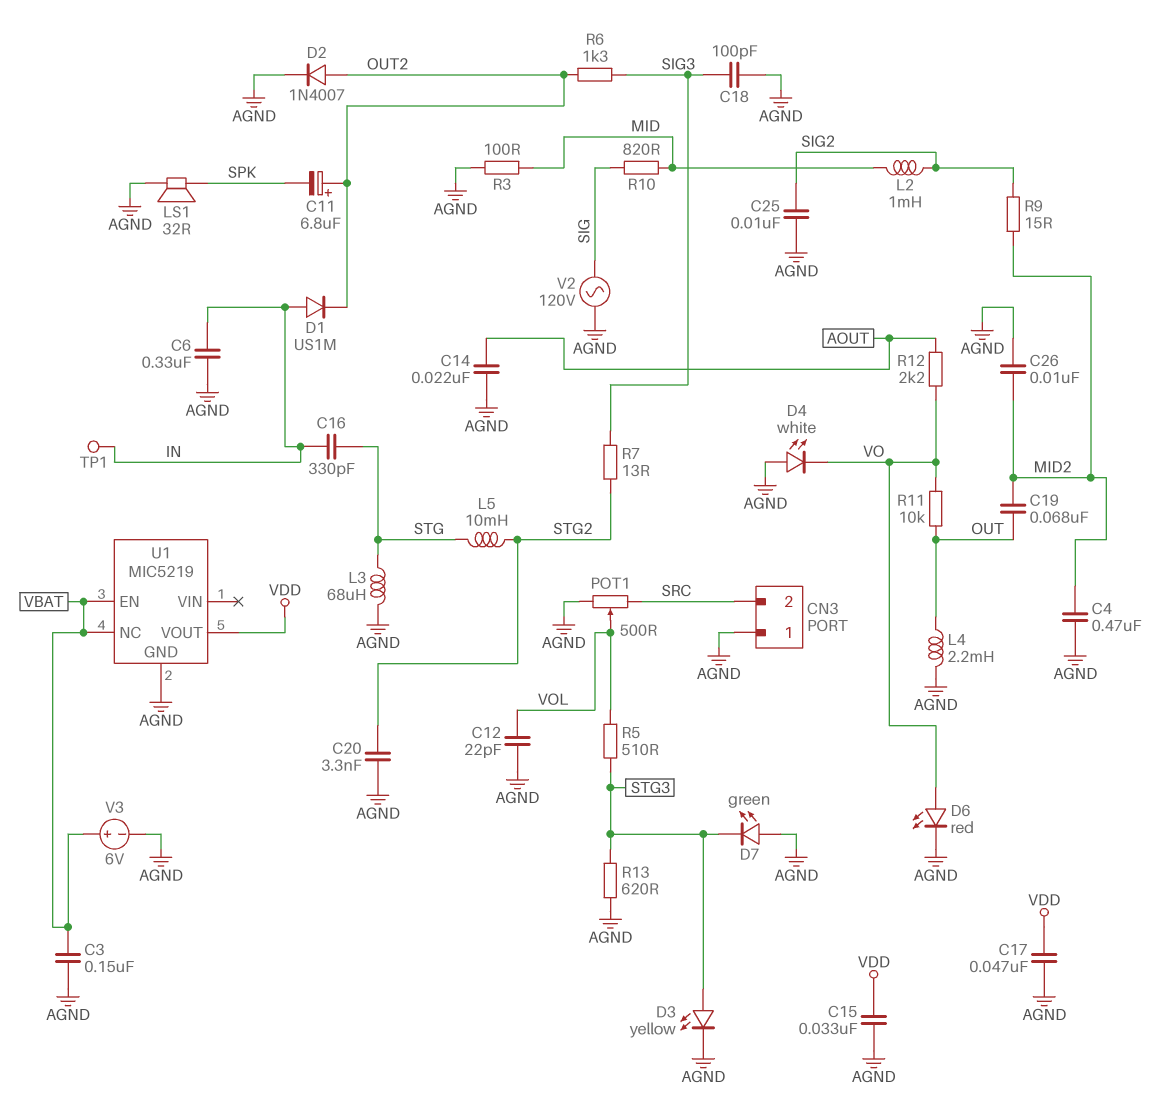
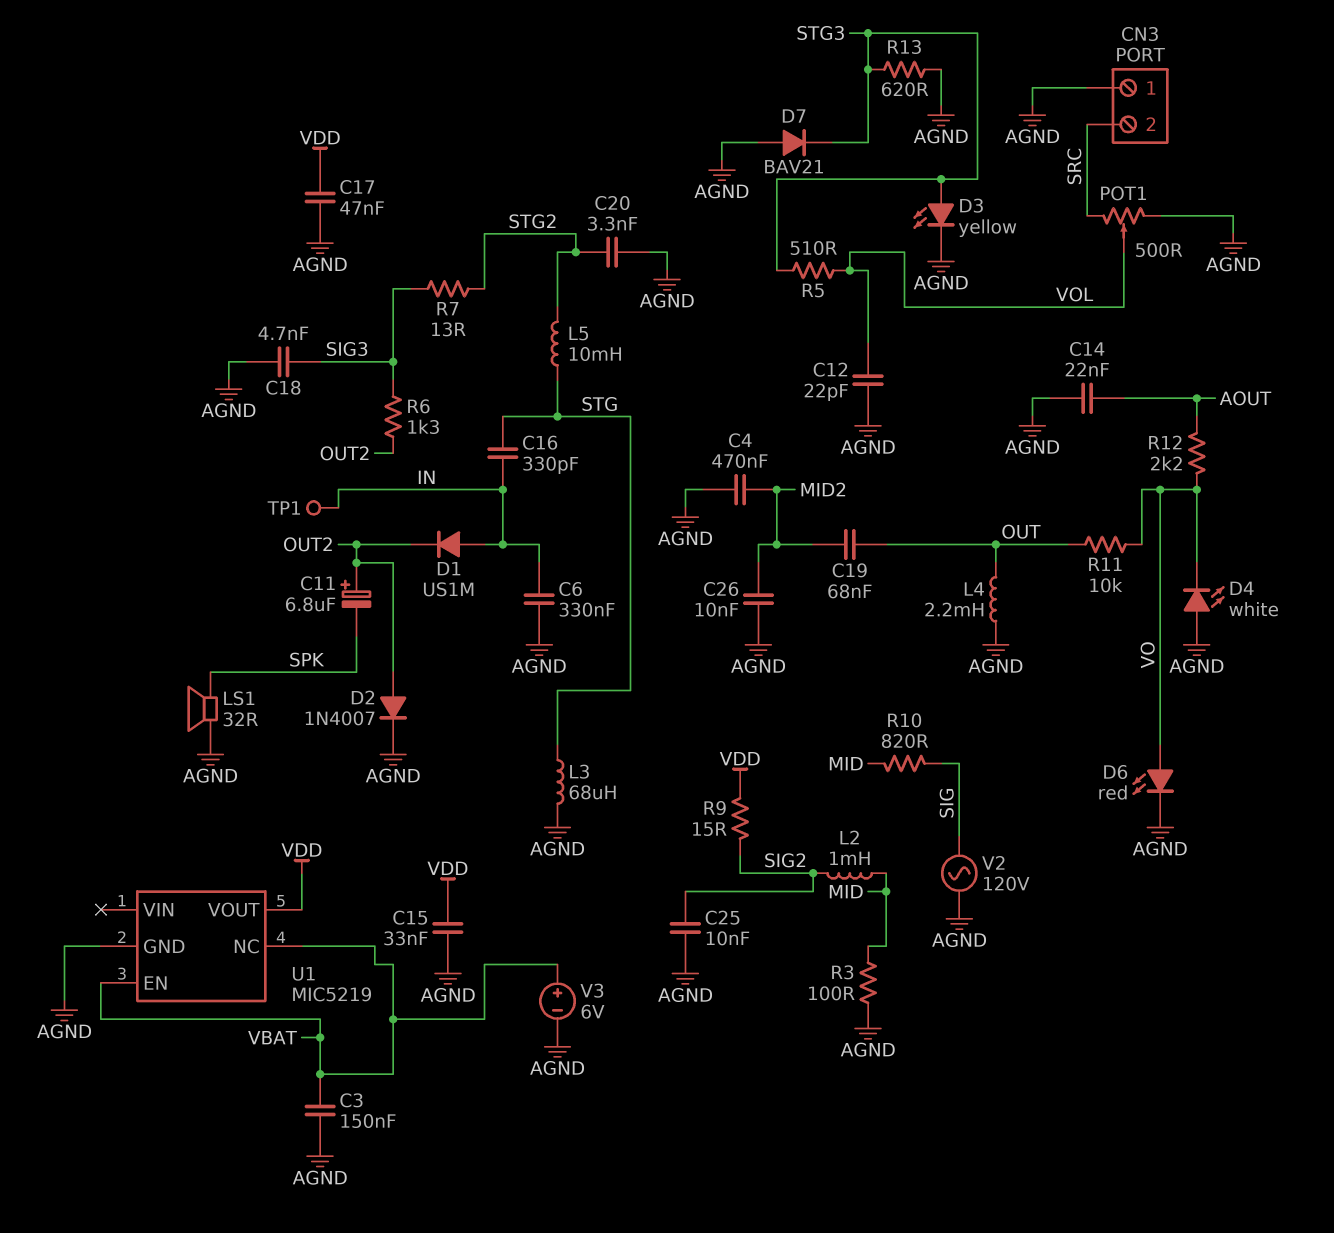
C18: 100pF (AGND, SIG3) -> 4.7nF (AGND, SIG3)
D7: LED green (A AGND, K STG3) -> diode BAV21 (A AGND, K STG3)
R9: 15 (MID2, SIG2) -> 15 (SIG2, VDD)

